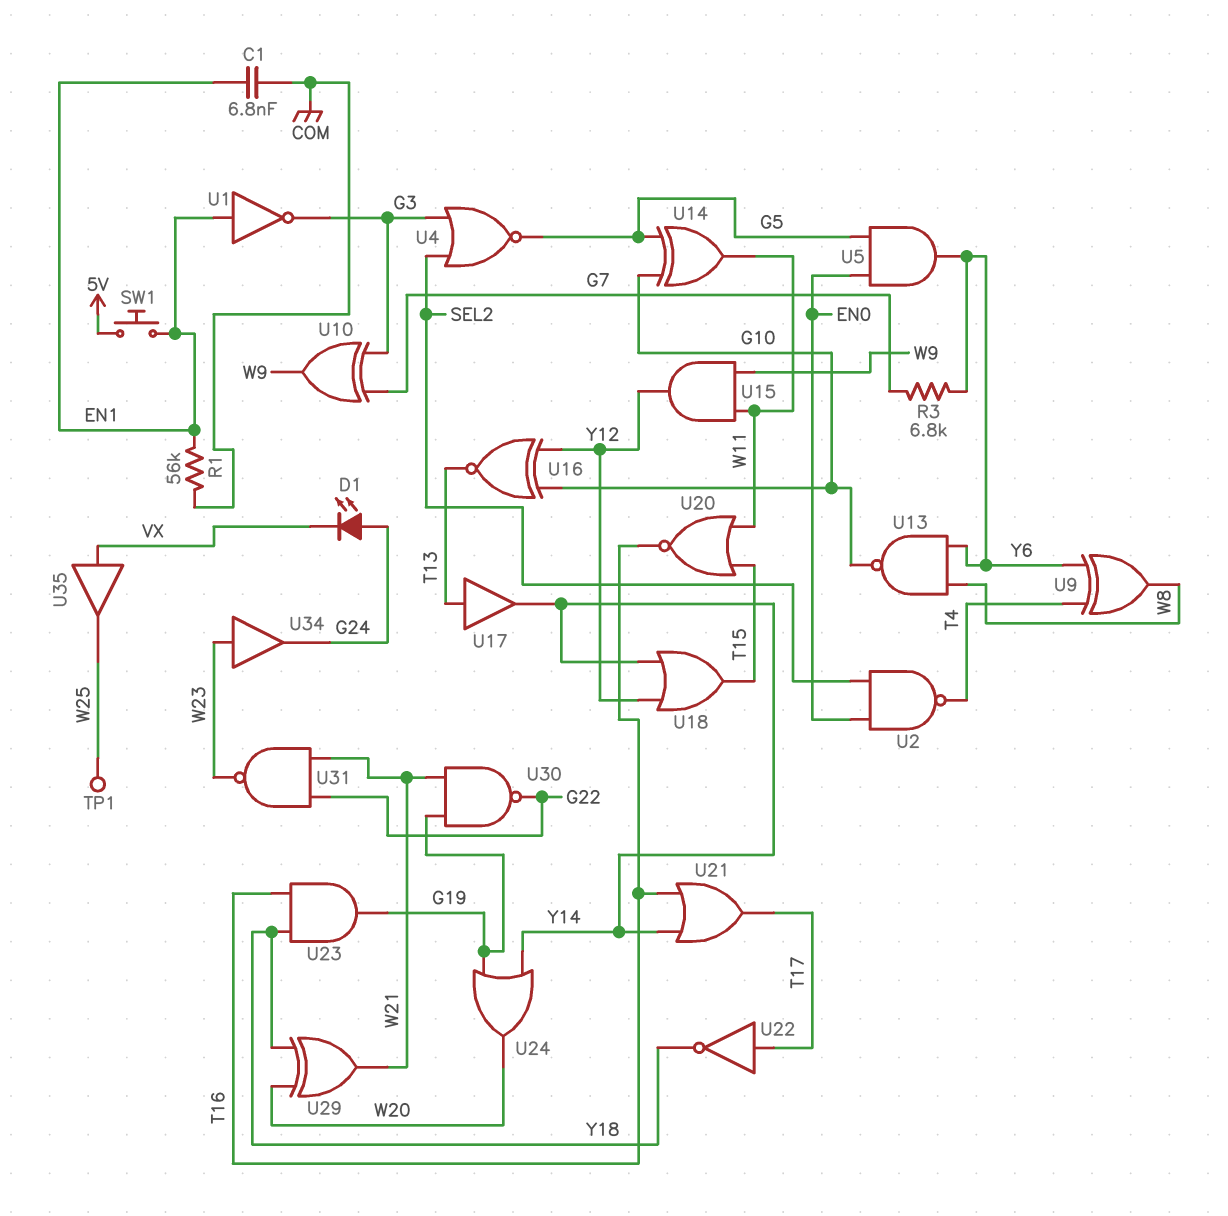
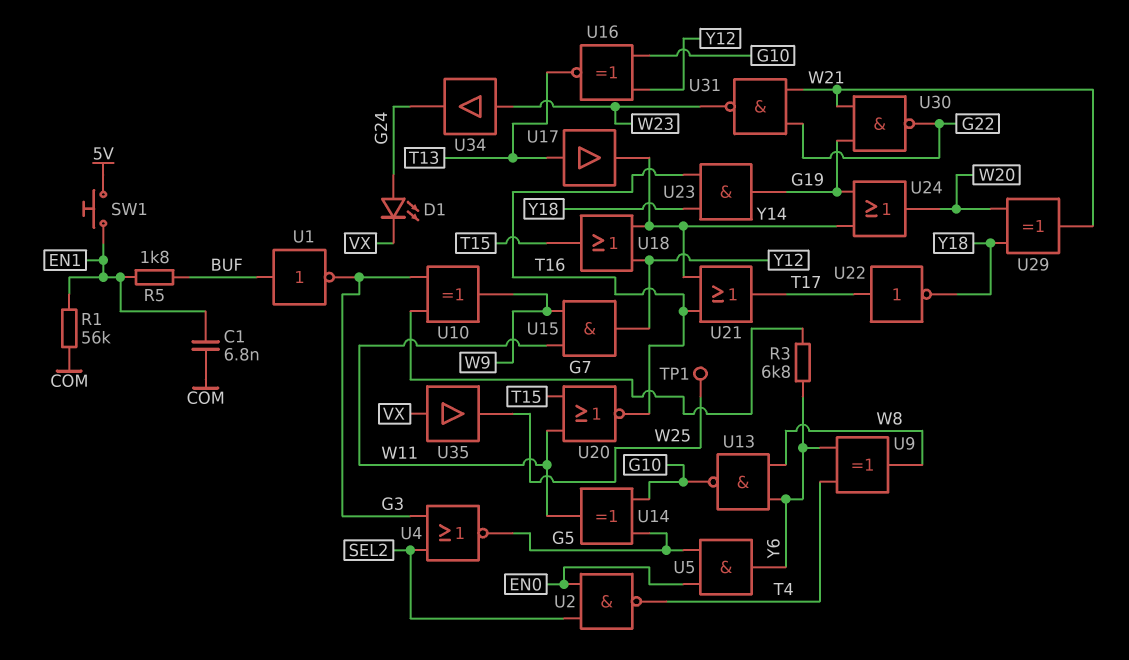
R5: none -> 1.8k (BUF, EN1)
U1: NOT (in EN1, out G3) -> NOT (in BUF, out G3)

